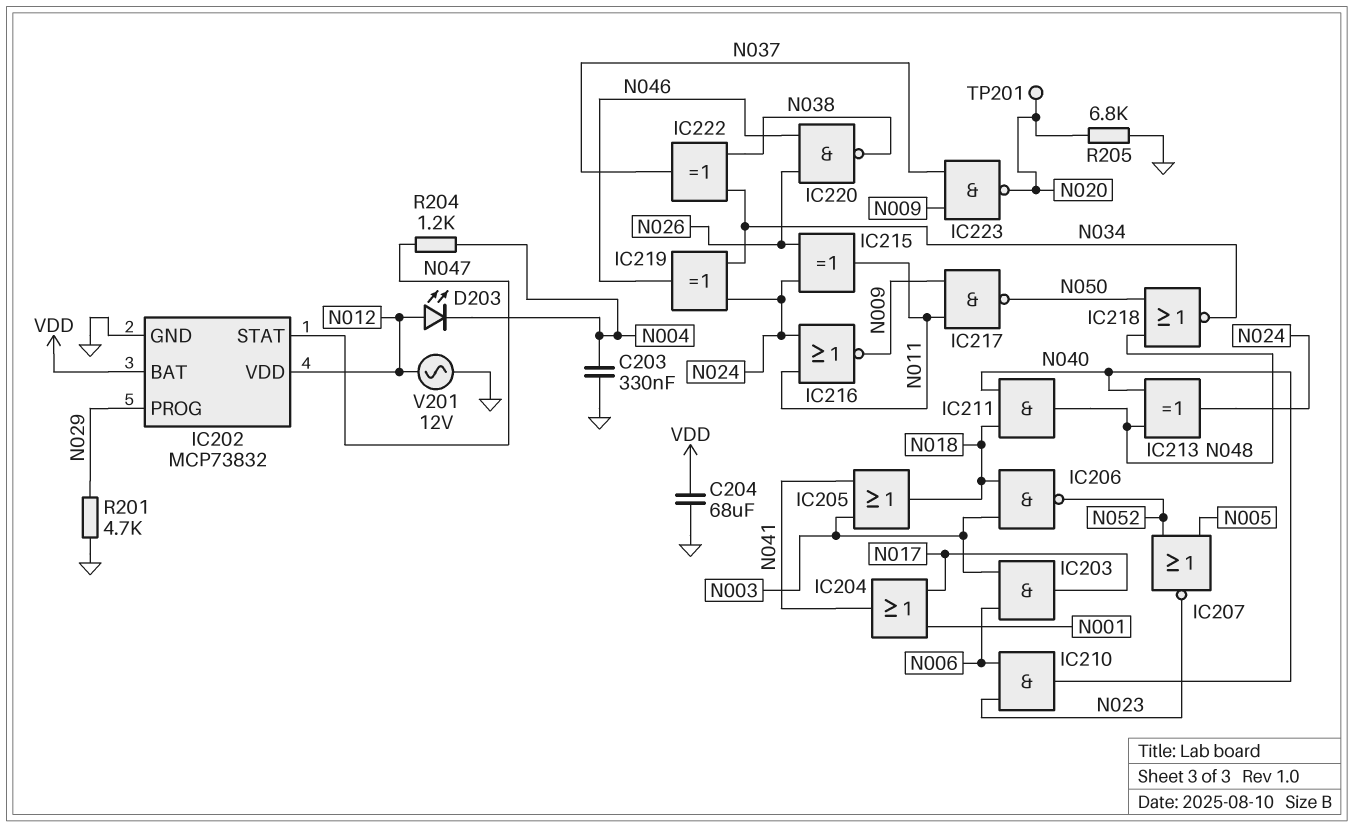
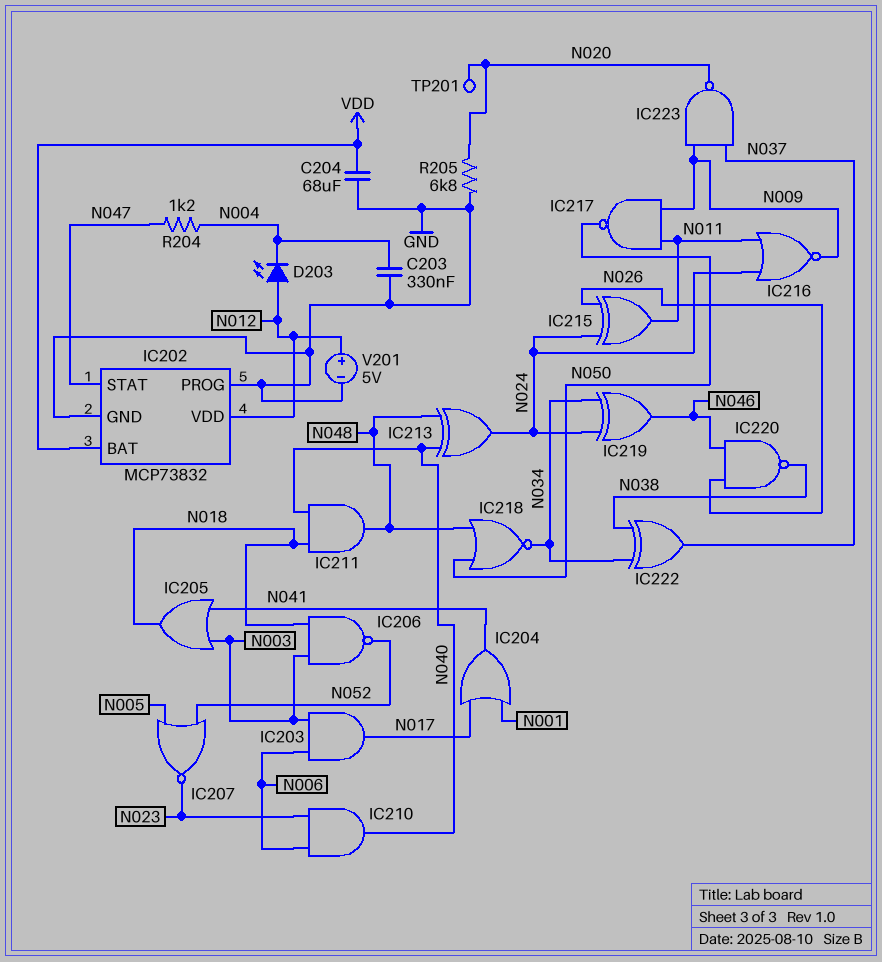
IC202 pin PROG: N029 -> GND
R201: 4.7k (GND, N029) -> none
V201: AC 12V (GND, N012) -> 5V (plus N012, minus GND)

